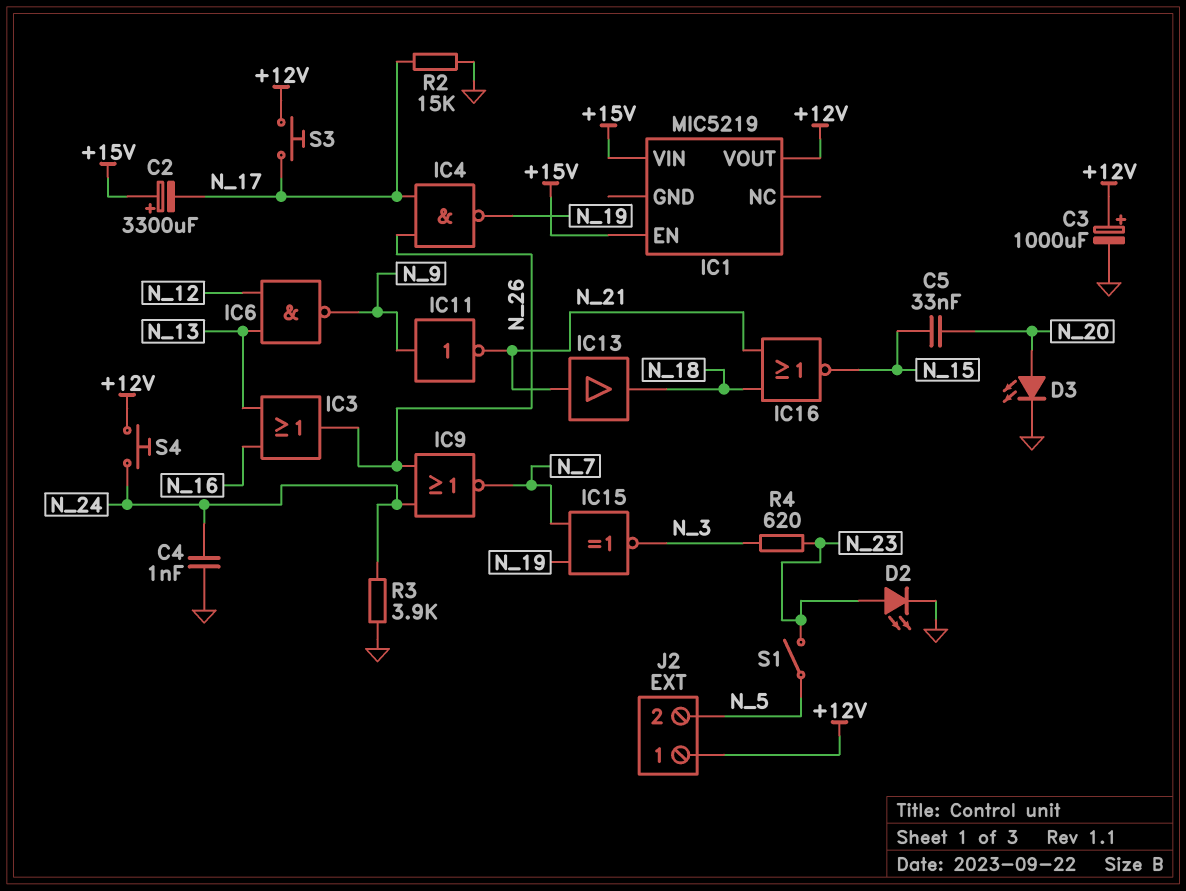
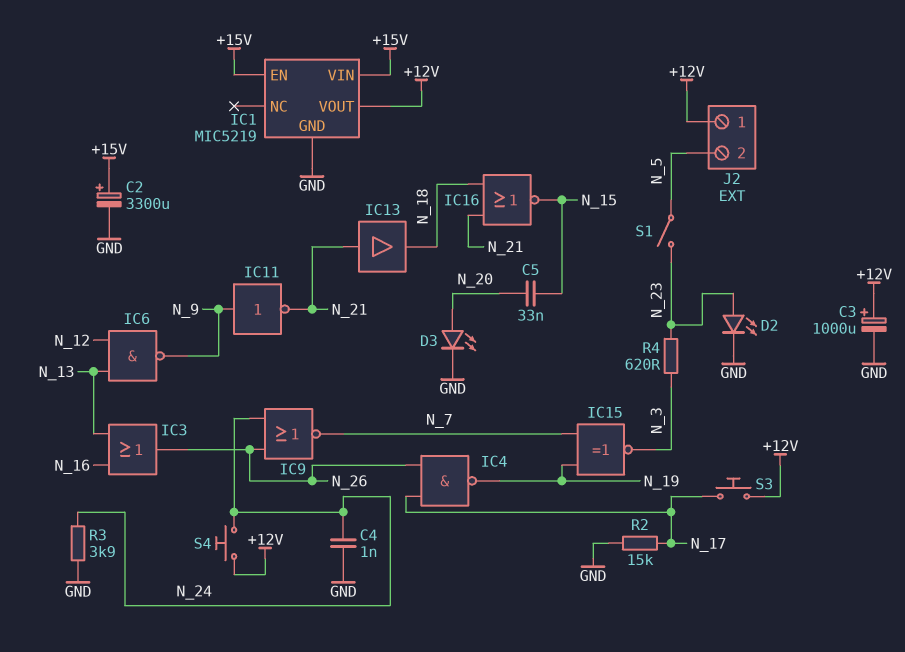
C2: 3300uF (plus +15V, minus N_17) -> 3300uF (plus +15V, minus GND)
IC1 pin GND: none -> GND

